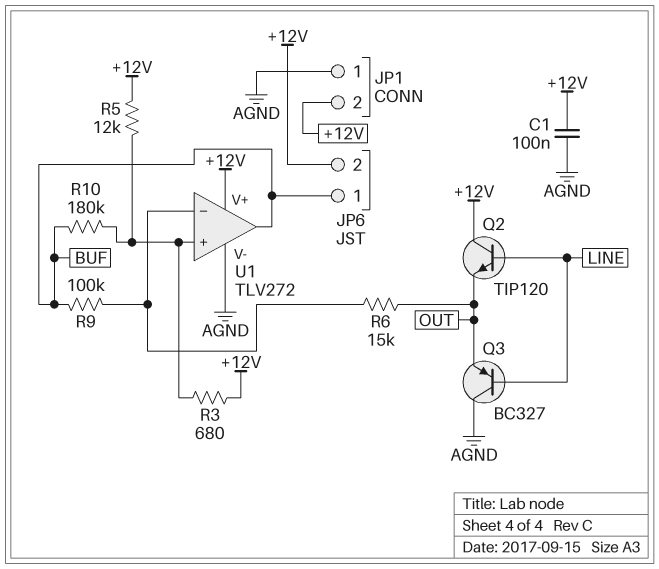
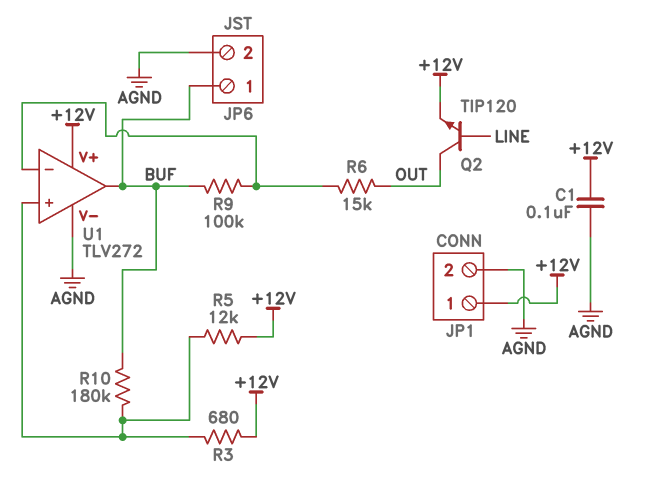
JP1 pin 1: AGND -> +12V
JP1 pin 2: +12V -> AGND
JP6 pin 2: +12V -> AGND
Q2: NPN TIP120 (B LINE, C +12V, E OUT) -> NPN TIP120 (B LINE, C OUT, E +12V)
Q3: PNP BC327 (B LINE, C AGND, E OUT) -> none

